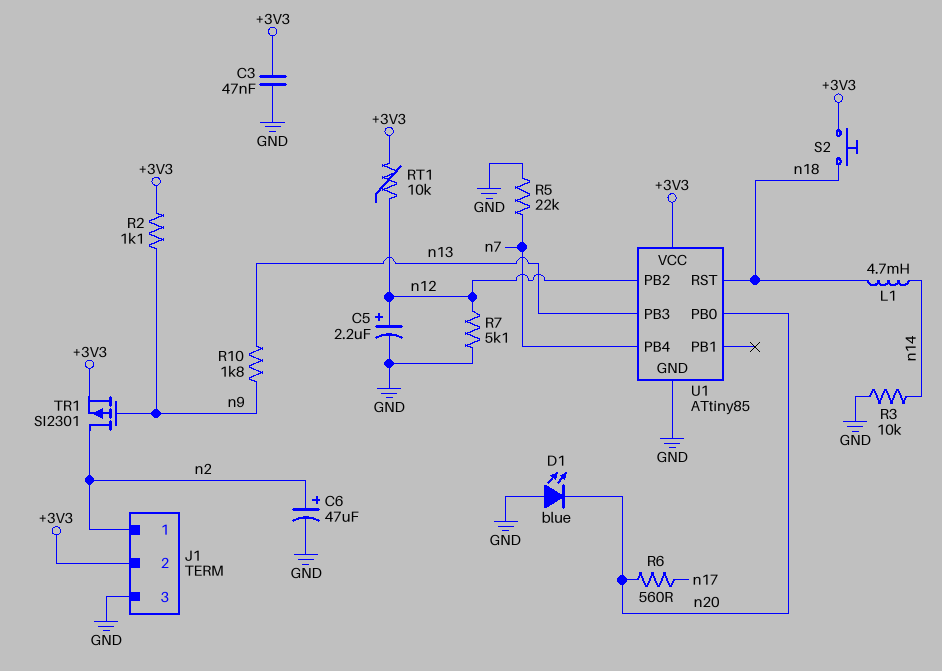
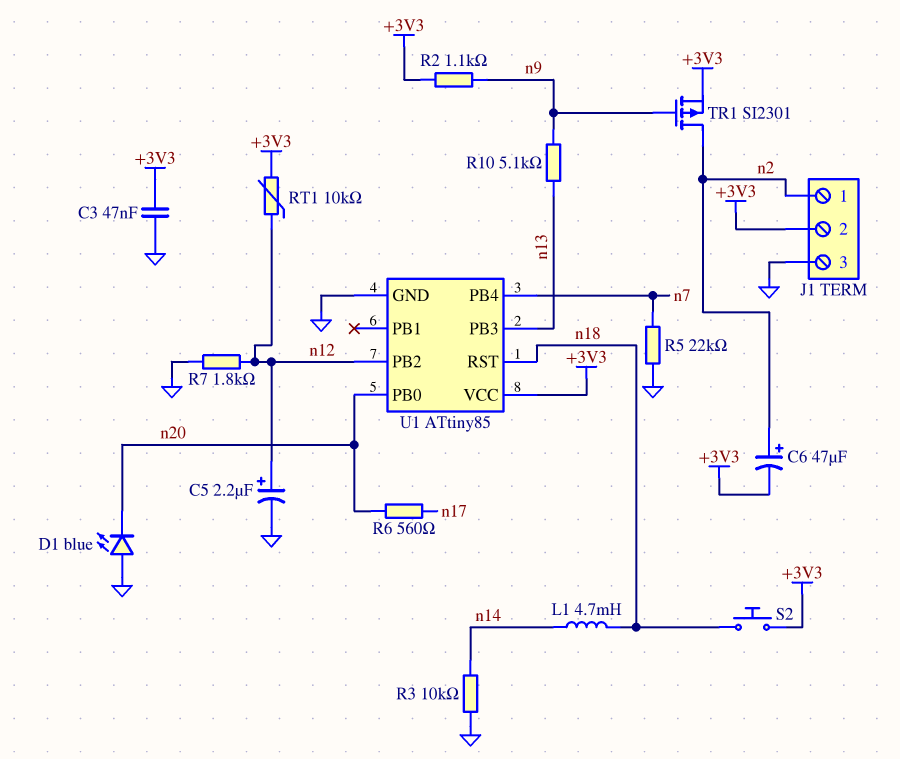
C6: 47uF (plus n2, minus GND) -> 47uF (plus n2, minus +3V3)
R7: 5.1k (GND, n12) -> 1.8k (GND, n12)
R10: 1.8k (n9, n13) -> 5.1k (n9, n13)

